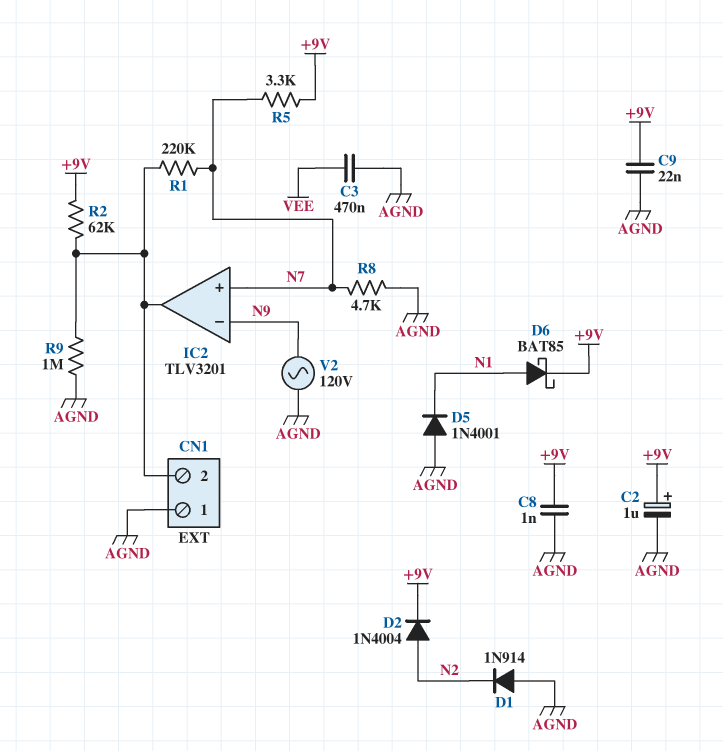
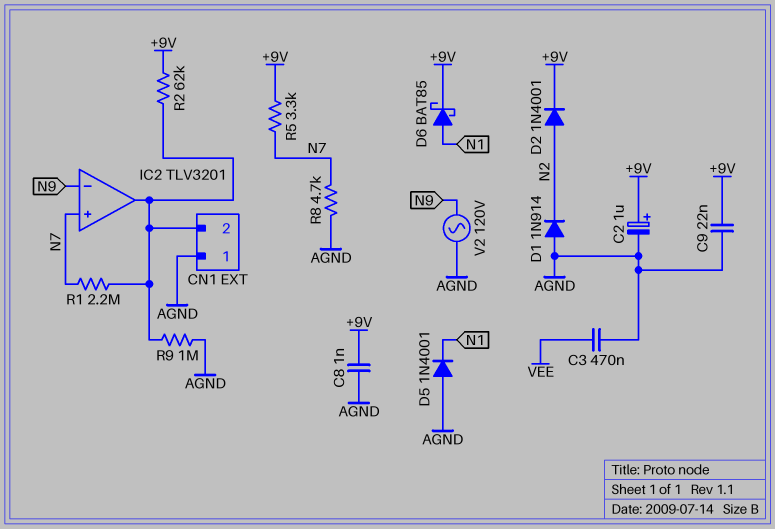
D2: diode 1N4004 (A N2, K +9V) -> diode 1N4001 (A N2, K +9V)
R1: 220k (CN1/2, N7) -> 2.2M (CN1/2, N7)

